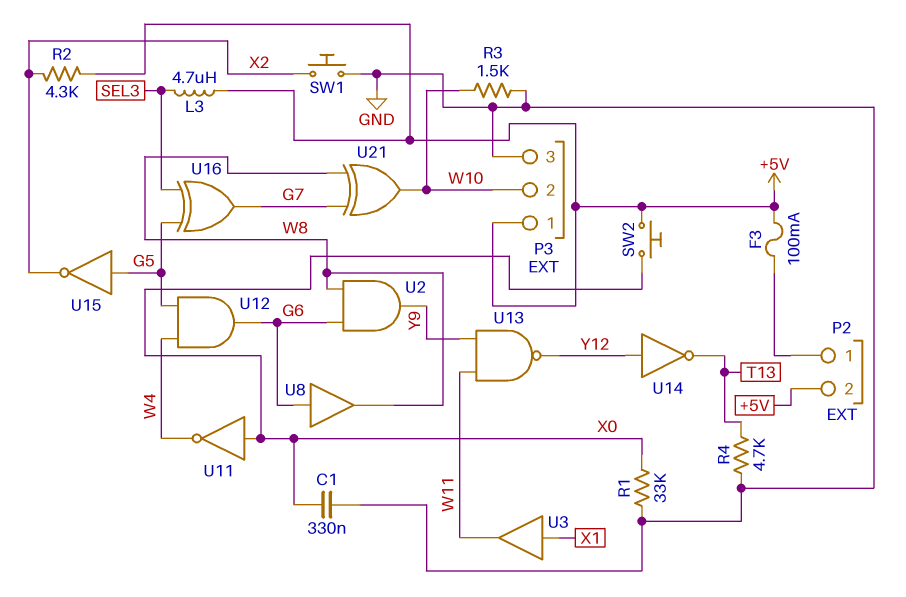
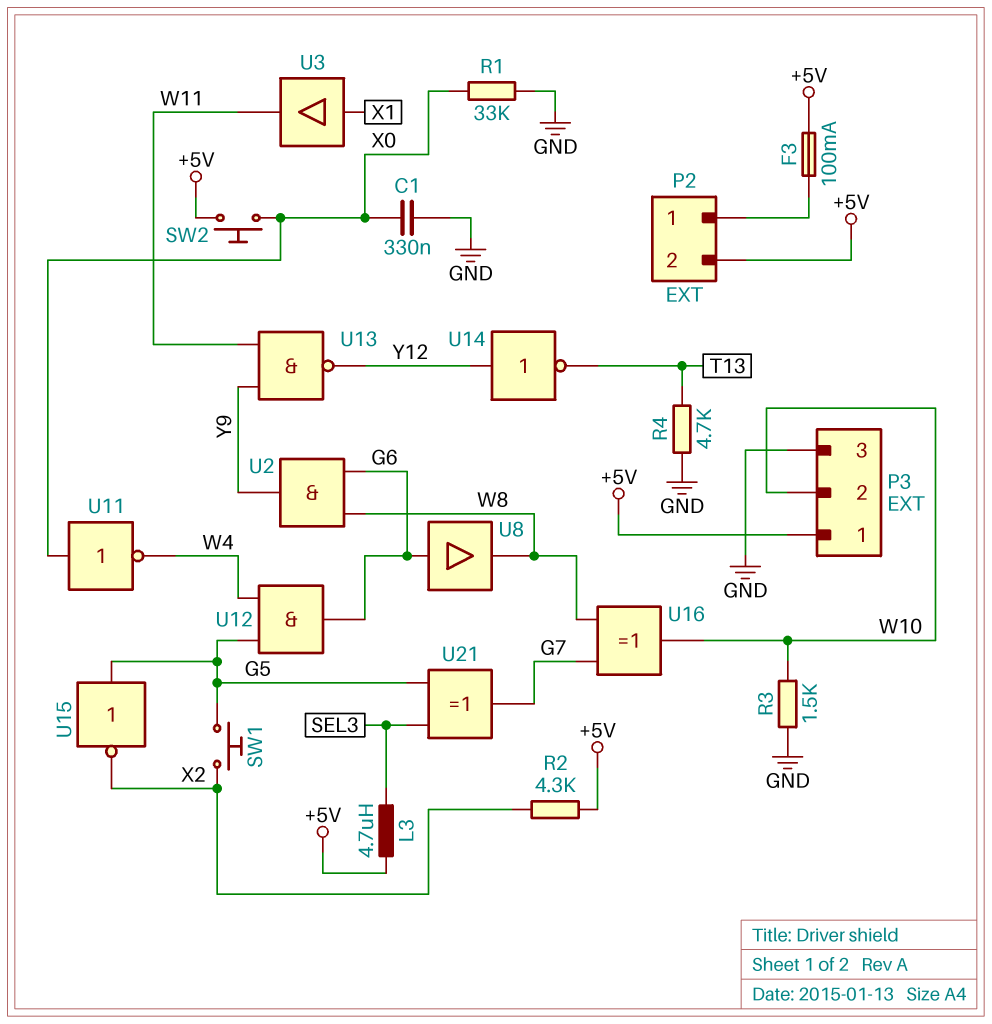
SW1: button (GND, X2) -> button (G5, X2)
U16: XOR (in G5, in SEL3, out G7) -> XOR (in G7, in W8, out W10)
U21: XOR (in G7, in W8, out W10) -> XOR (in G5, in SEL3, out G7)

